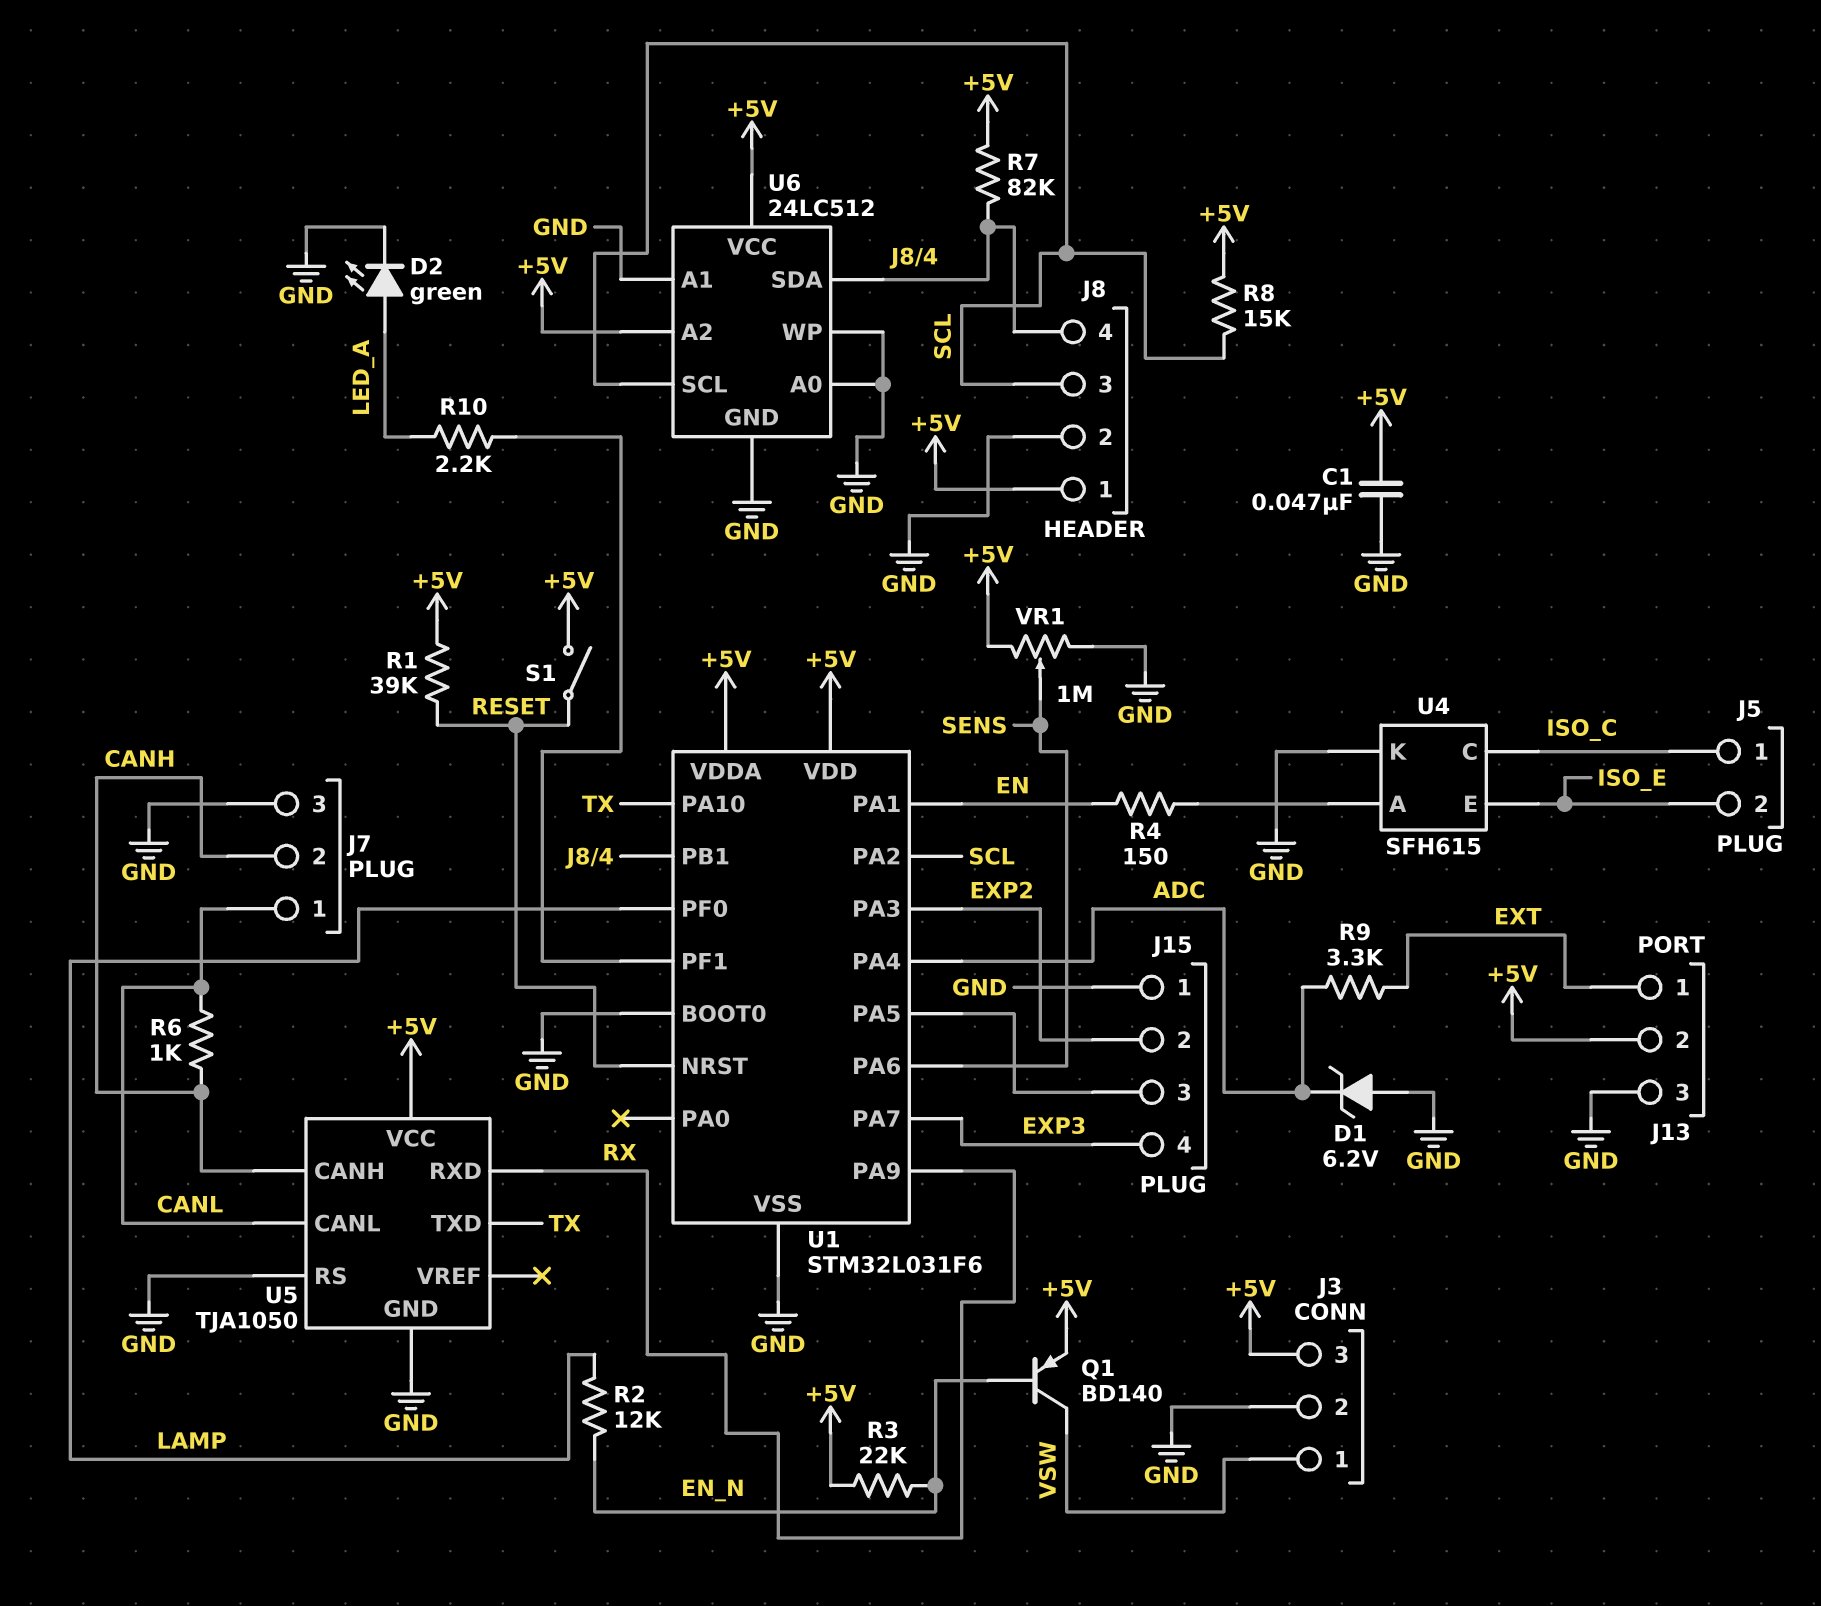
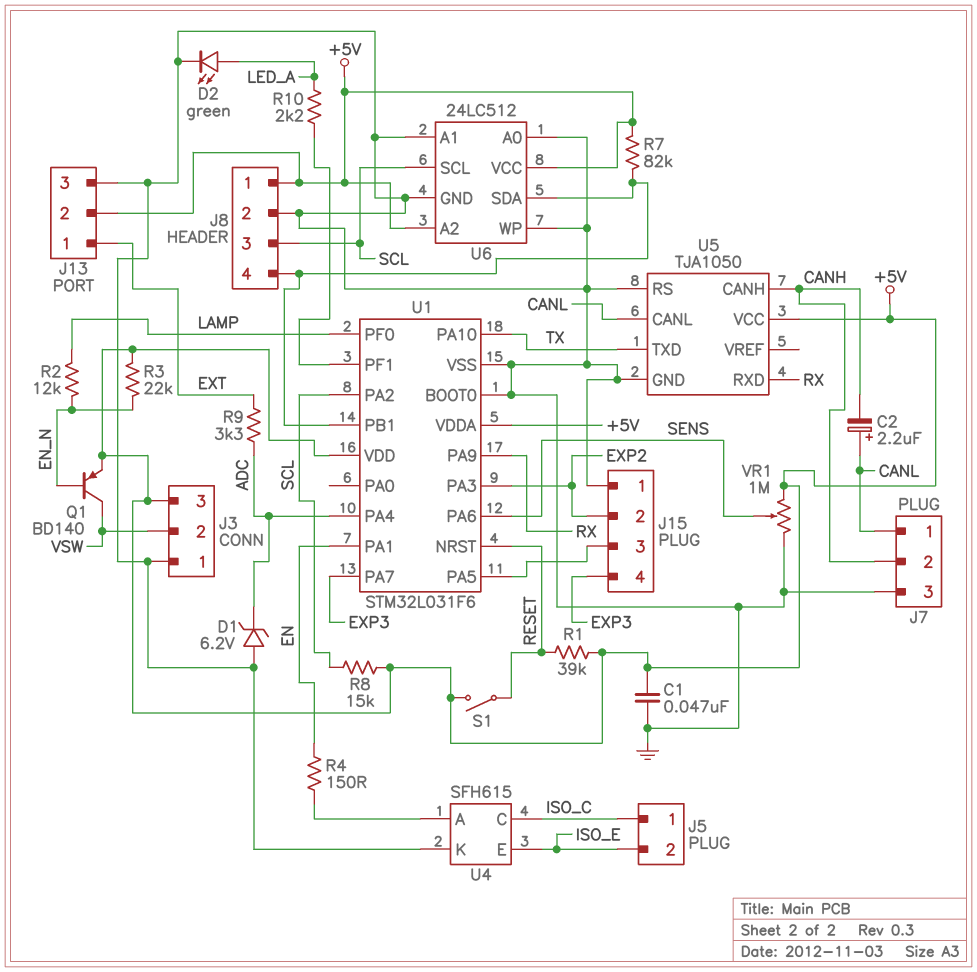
C2: none -> 2.2uF (plus CANL, minus CANH)
J3 pin 1: VSW -> GND
J3 pin 2: GND -> VSW
R6: 1k (CANH, CANL) -> none

